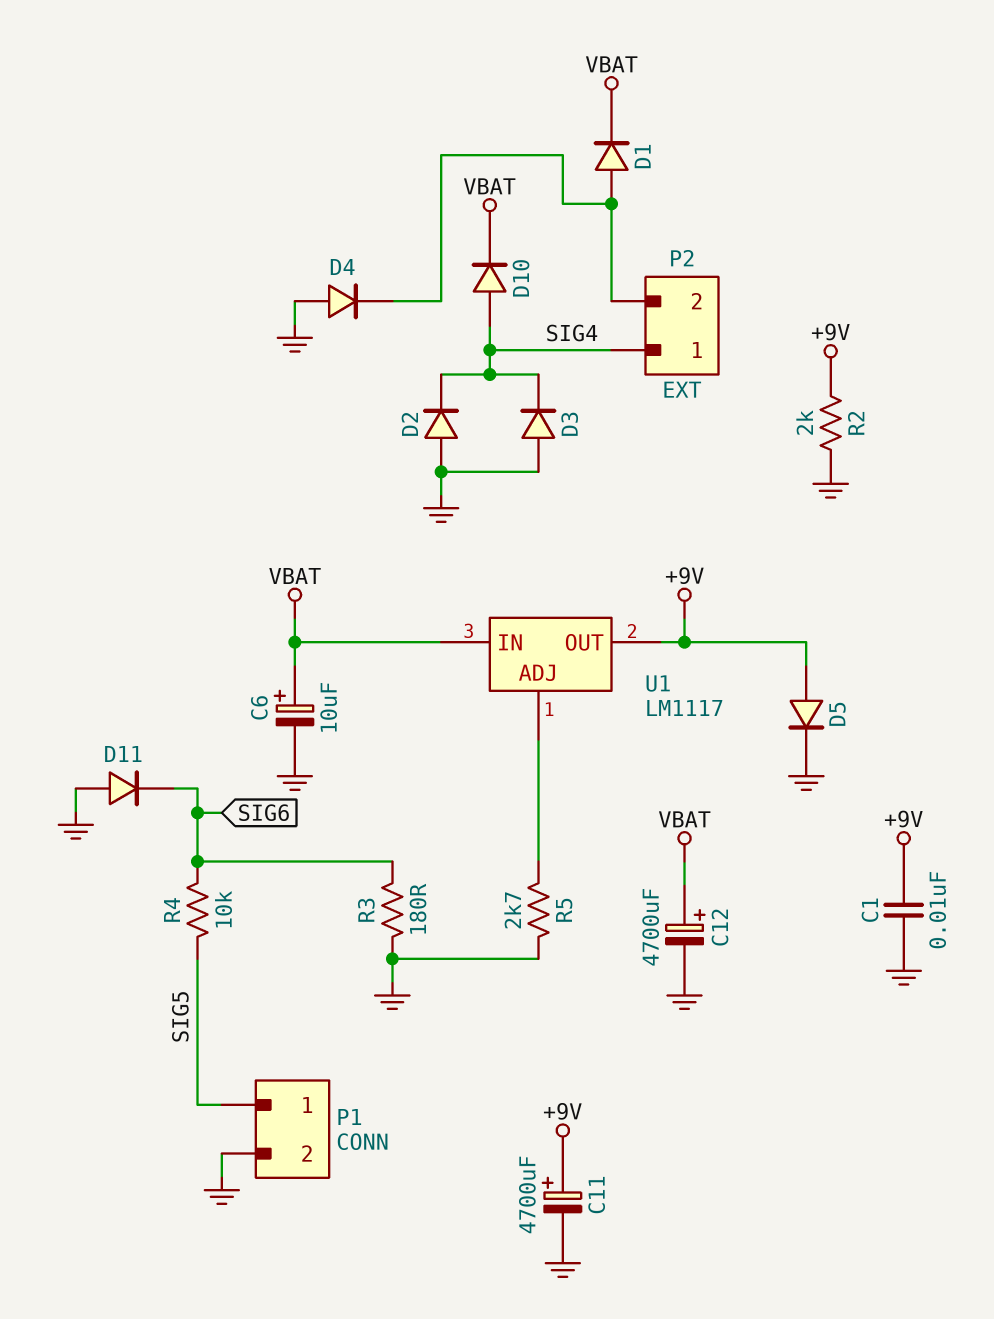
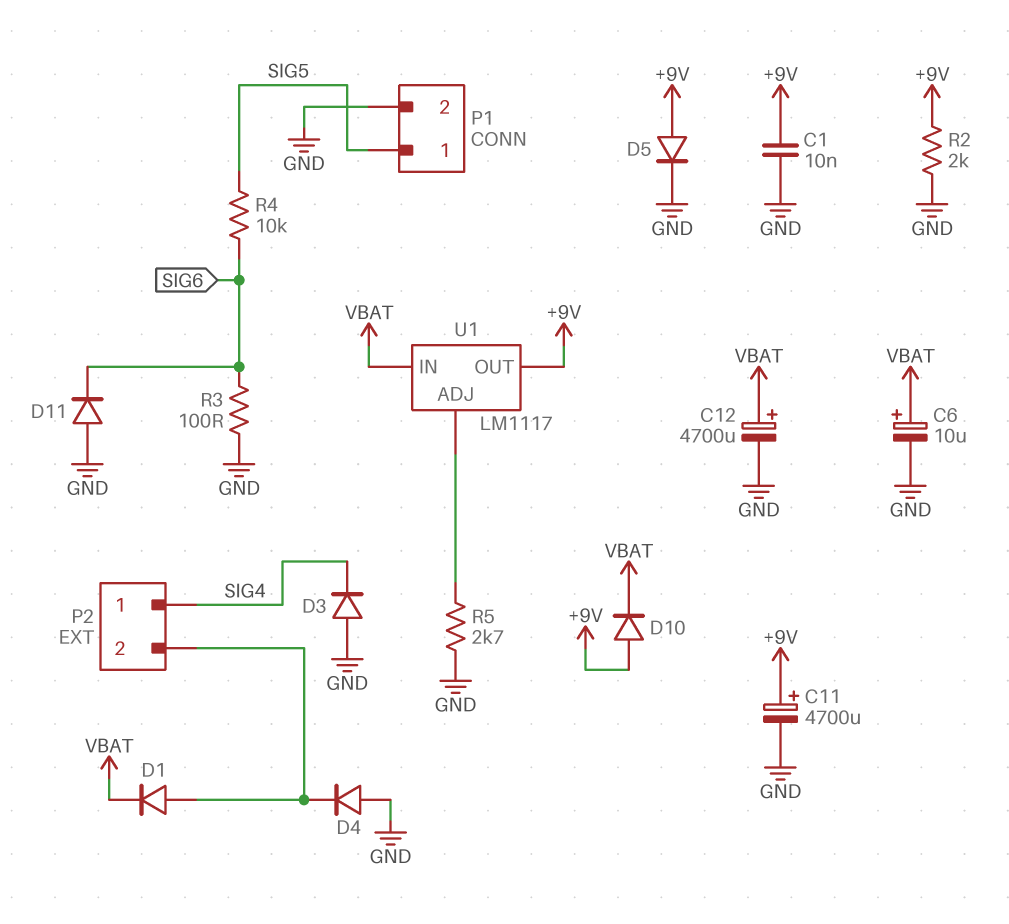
D2: diode (A GND, K SIG4) -> none
D10: diode (A SIG4, K VBAT) -> diode (A +9V, K VBAT)
R3: 180 (GND, SIG6) -> 100 (GND, SIG6)

